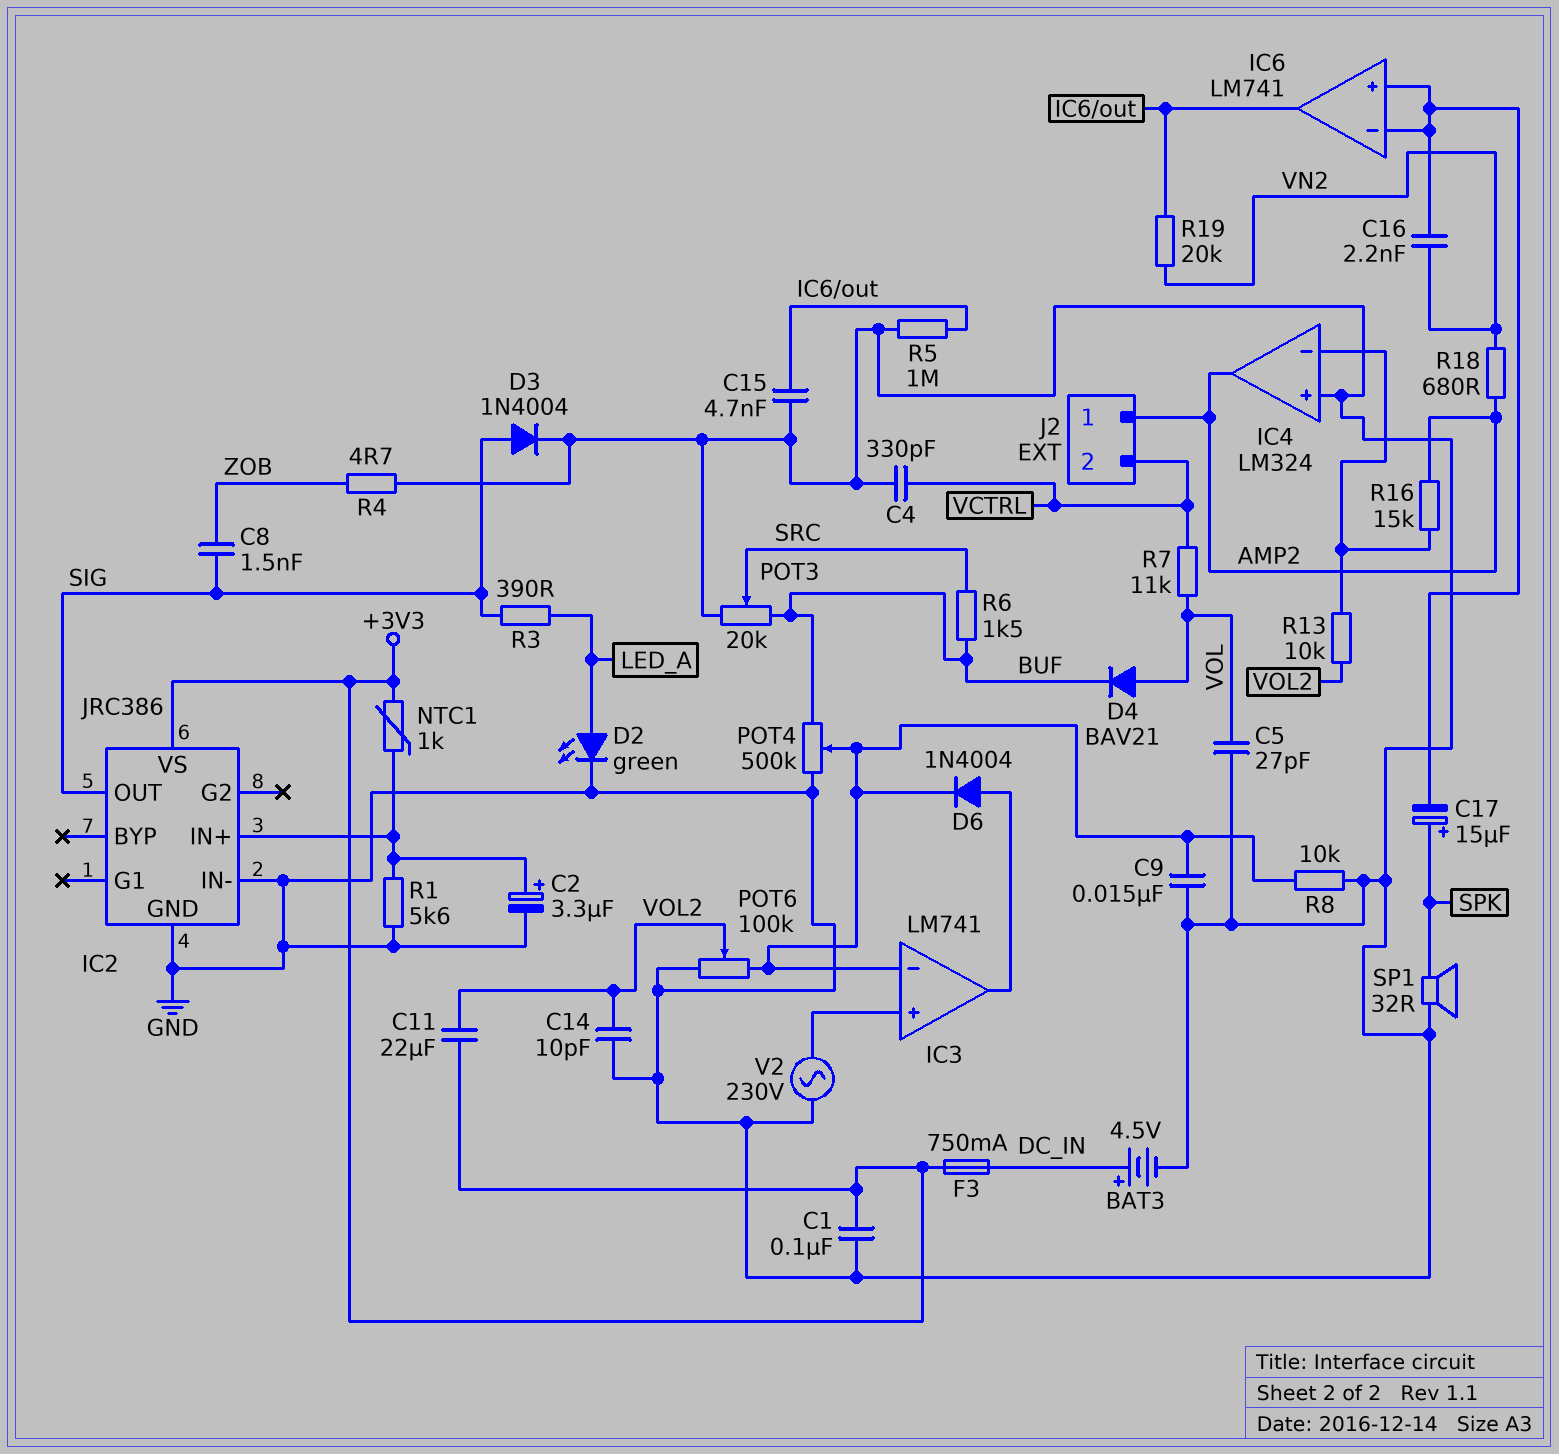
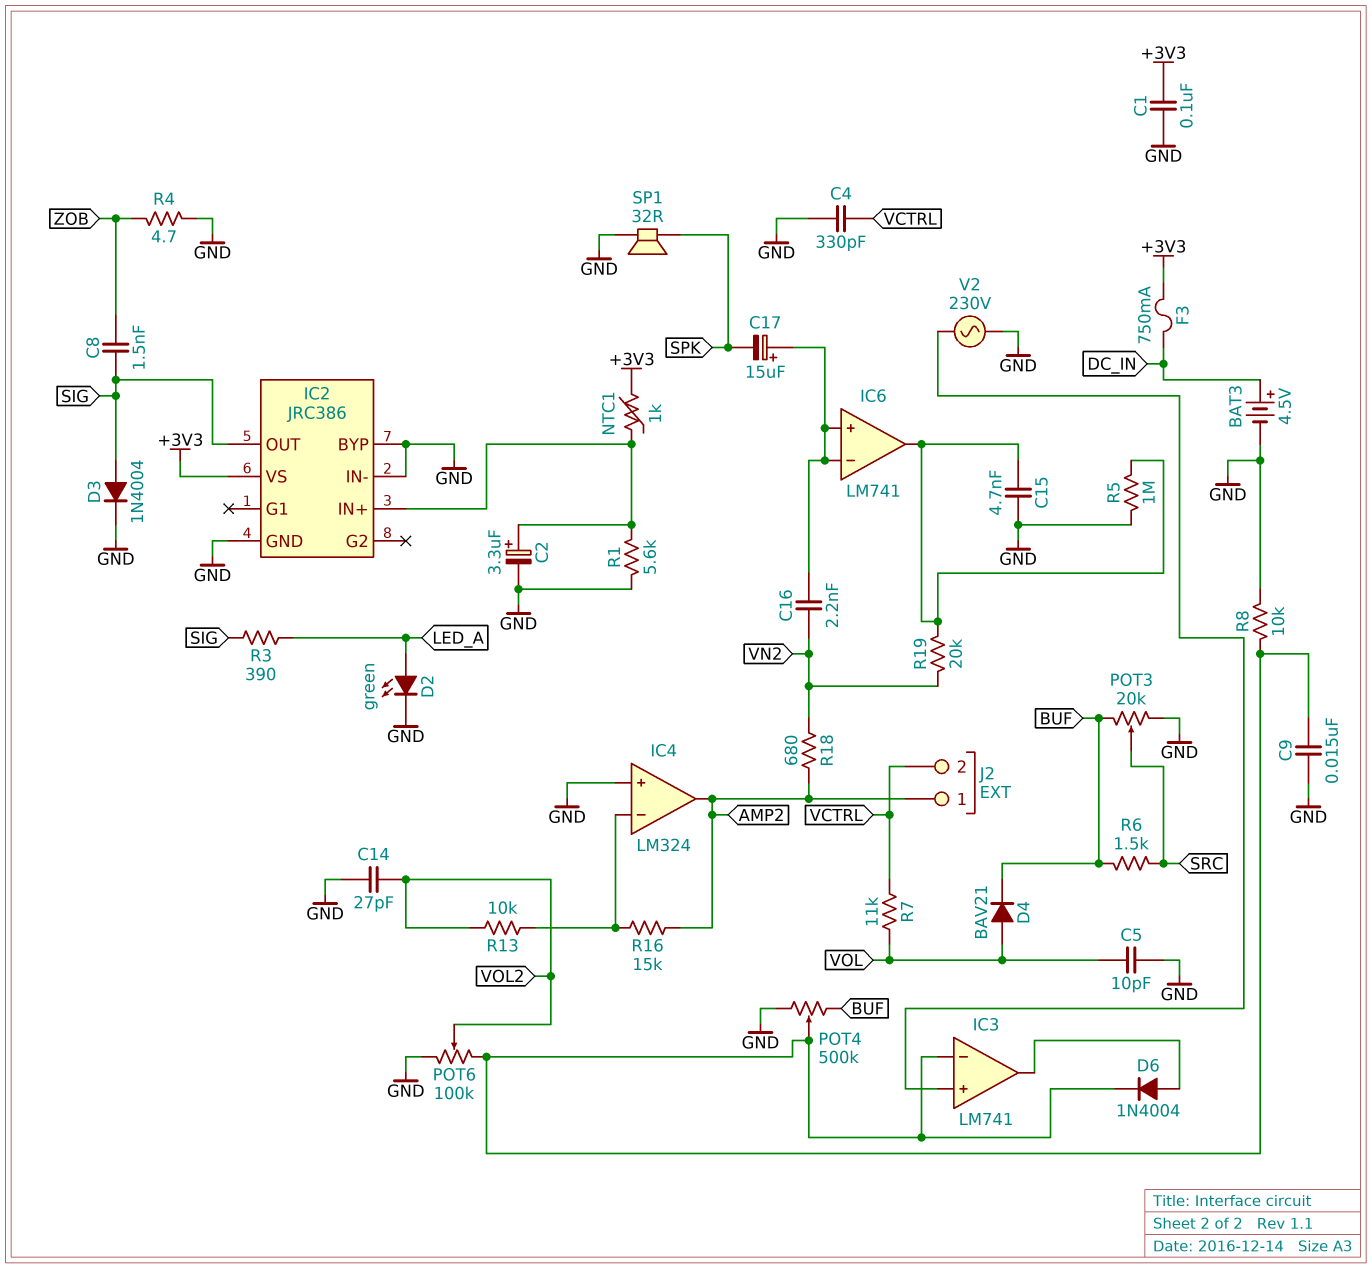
C5: 27pF (GND, VOL) -> 10pF (GND, VOL)
C11: 22uF (+3V3, VOL2) -> none
C14: 10pF (GND, VOL2) -> 27pF (GND, VOL2)
C17: 15uF (plus SPK, minus IC6/in+) -> 15uF (plus IC6/in+, minus SPK)
IC2 pin BYP: none -> GND

